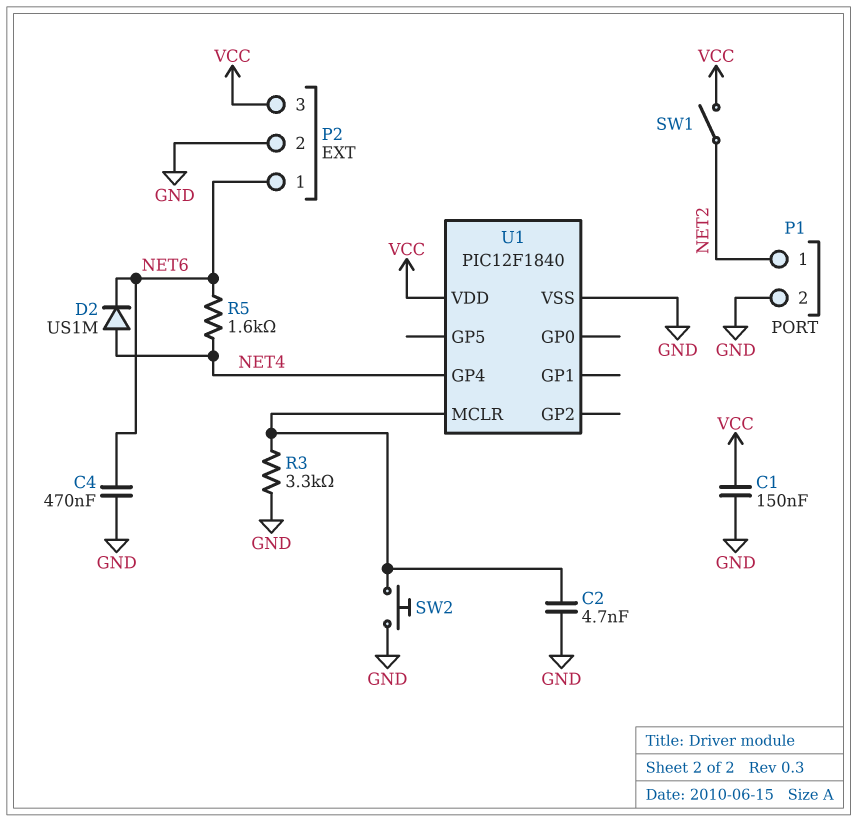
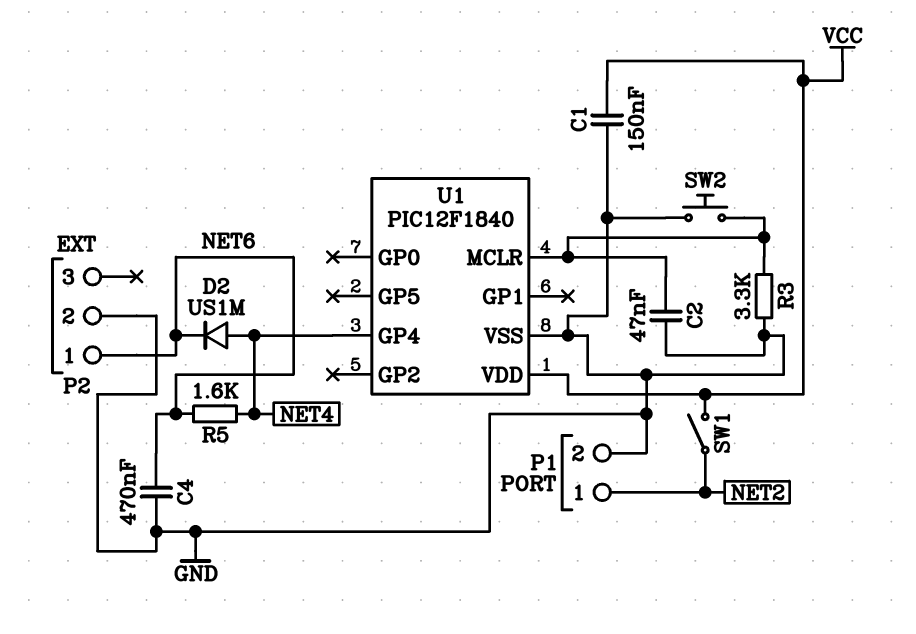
C2: 4.7nF (GND, U1/MCLR) -> 47nF (GND, U1/MCLR)
P2 pin 3: VCC -> none

